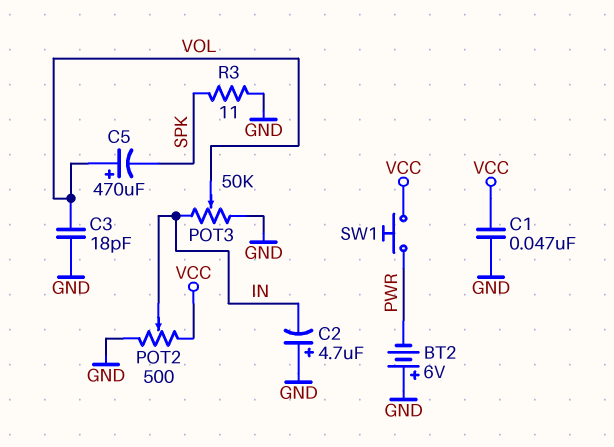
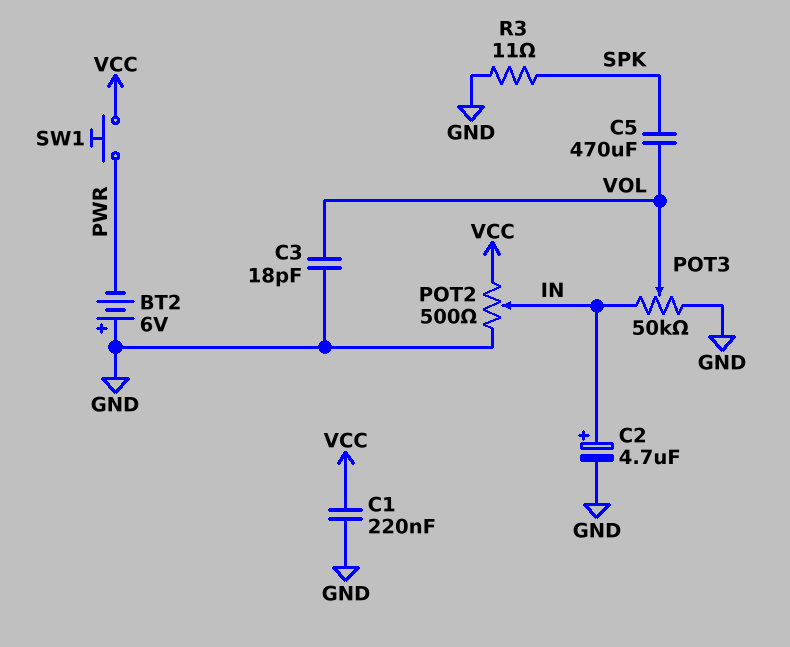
C1: 47nF (GND, VCC) -> 220nF (GND, VCC)
C2: 4.7uF (plus GND, minus IN) -> 4.7uF (plus IN, minus GND)
C5: 470uF (plus VOL, minus SPK) -> 470uF (SPK, VOL)

